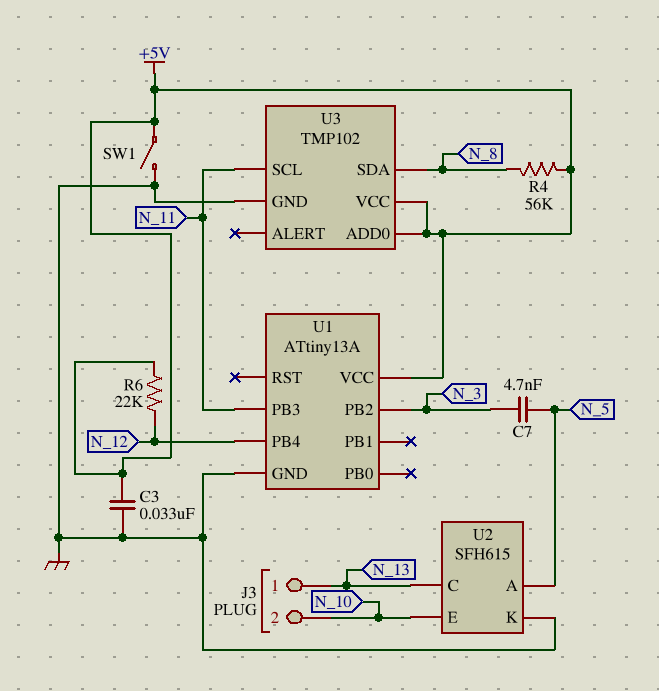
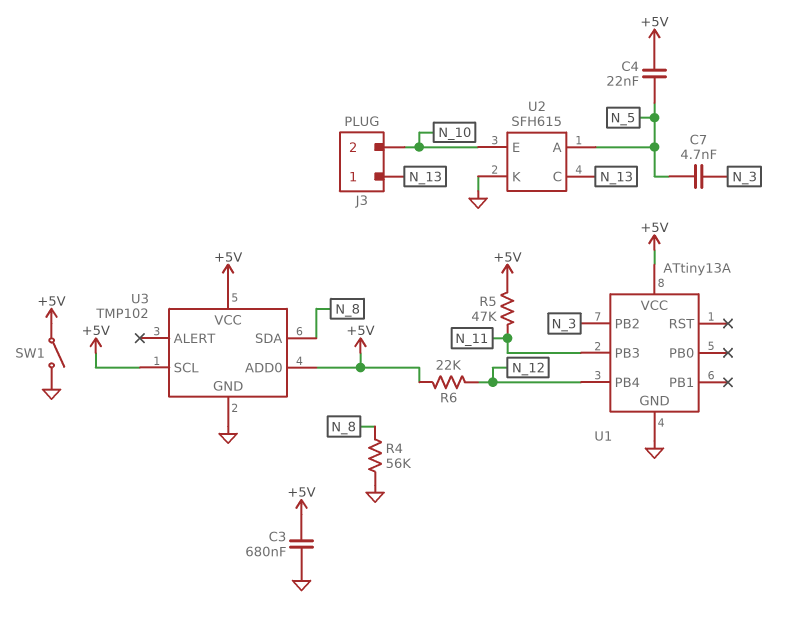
C3: 33nF (+5V, GND) -> 680nF (+5V, GND)
C4: none -> 22nF (+5V, N_5)
R4: 56k (+5V, N_8) -> 56k (GND, N_8)
R5: none -> 47k (+5V, N_11)
U3 pin SCL: N_11 -> +5V

